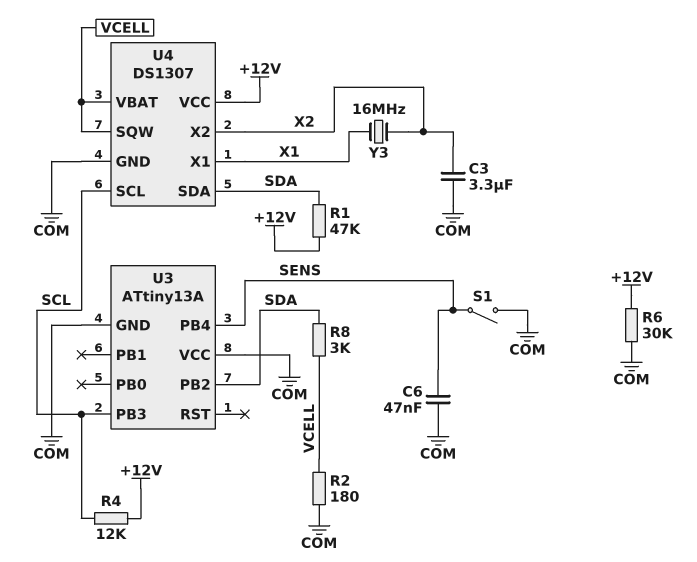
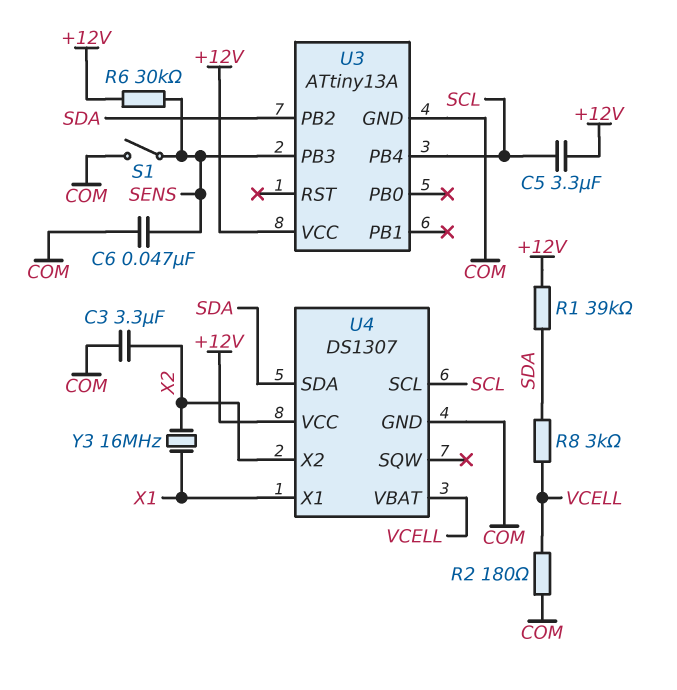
C5: none -> 3.3uF (+12V, SCL)
R1: 47k (+12V, SDA) -> 39k (+12V, SDA)
R4: 12k (+12V, SCL) -> none
R6: 30k (+12V, COM) -> 30k (+12V, SENS)
U3 pin PB3: SCL -> SENS
U3 pin PB4: SENS -> SCL
U3 pin VCC: COM -> +12V
U4 pin SQW: VCELL -> none

